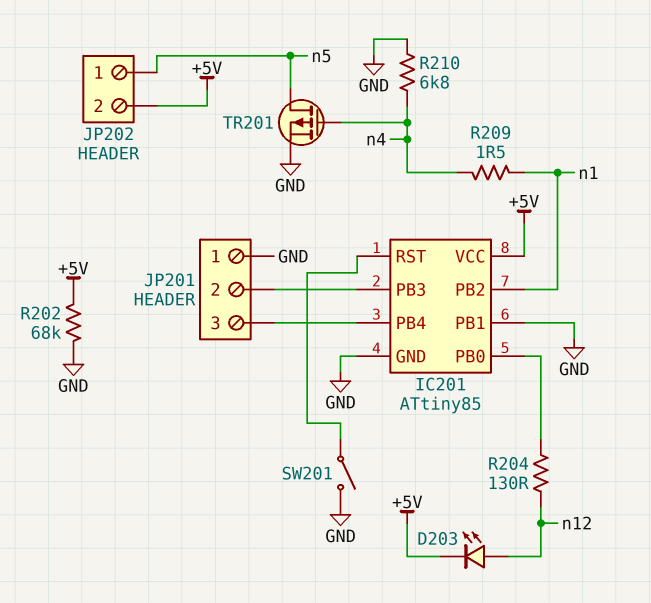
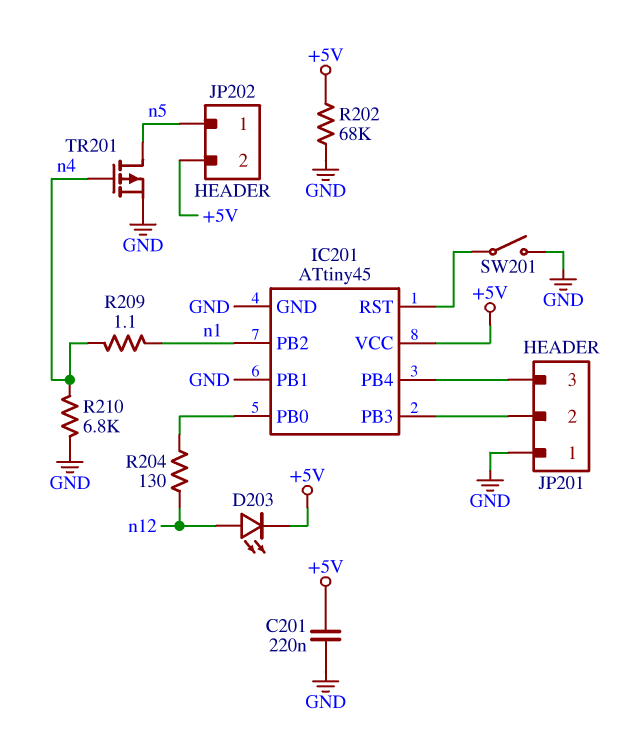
C201: none -> 220nF (+5V, GND)
IC201: ATtiny85 -> ATtiny45
R209: 1.5 (n1, n4) -> 1.1 (n1, n4)

